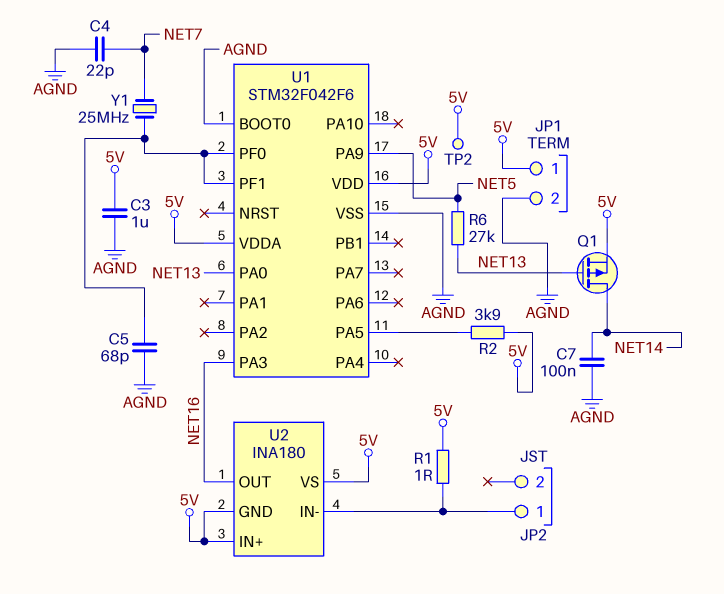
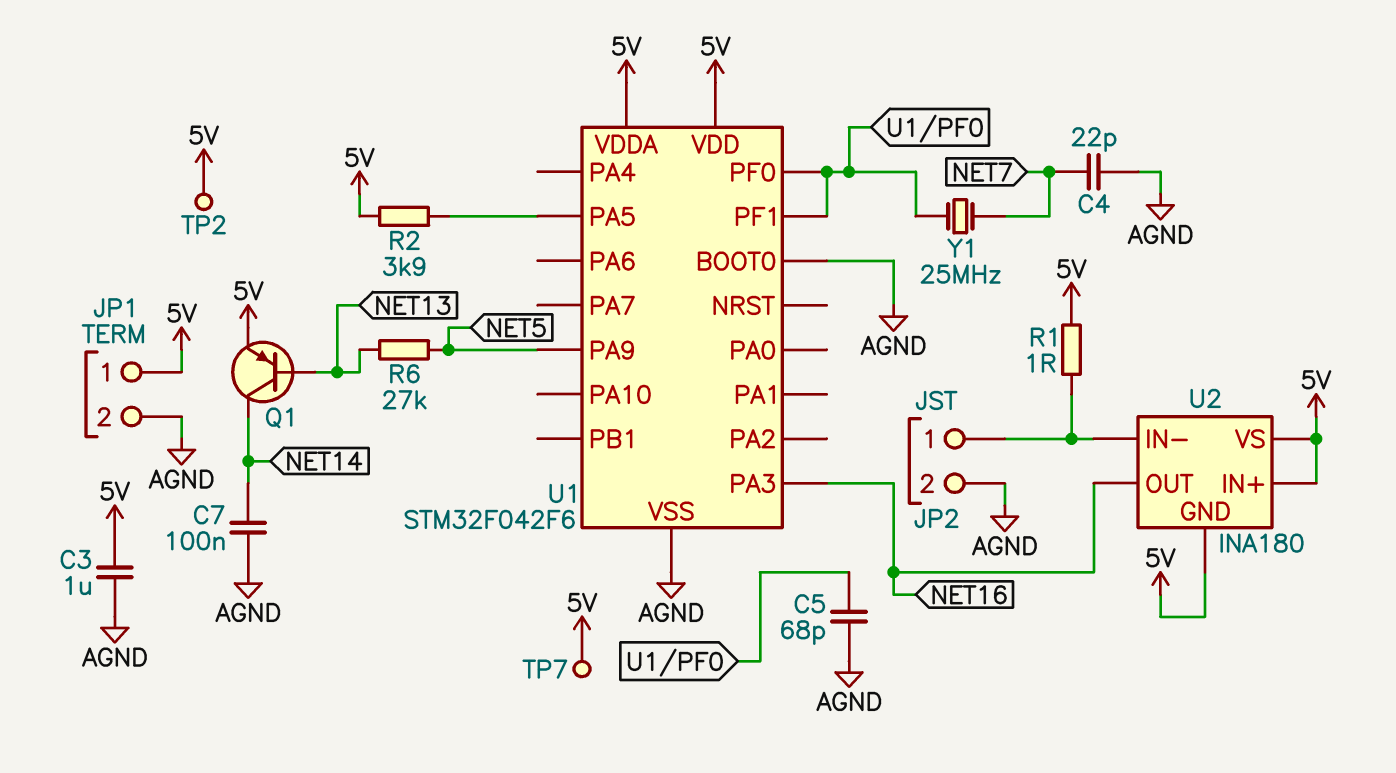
JP2 pin 2: none -> AGND
Q1: PMOS (G NET13, D NET14, S 5V) -> PNP (B NET13, C NET14, E 5V)
TP7: none -> test point (5V)
U1 pin PA0: NET13 -> none

